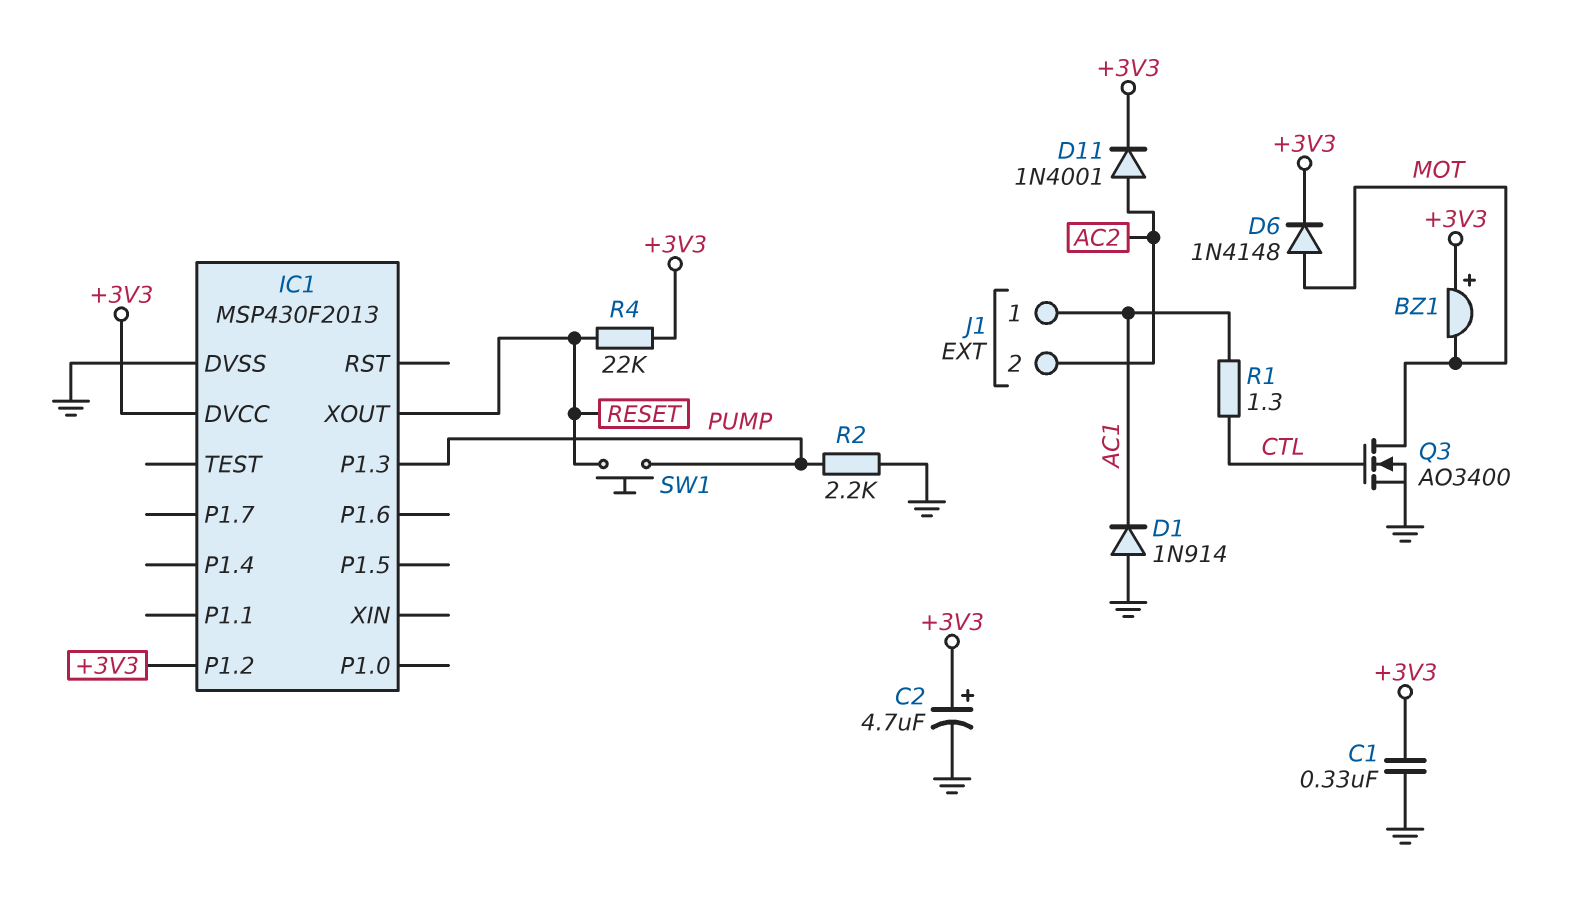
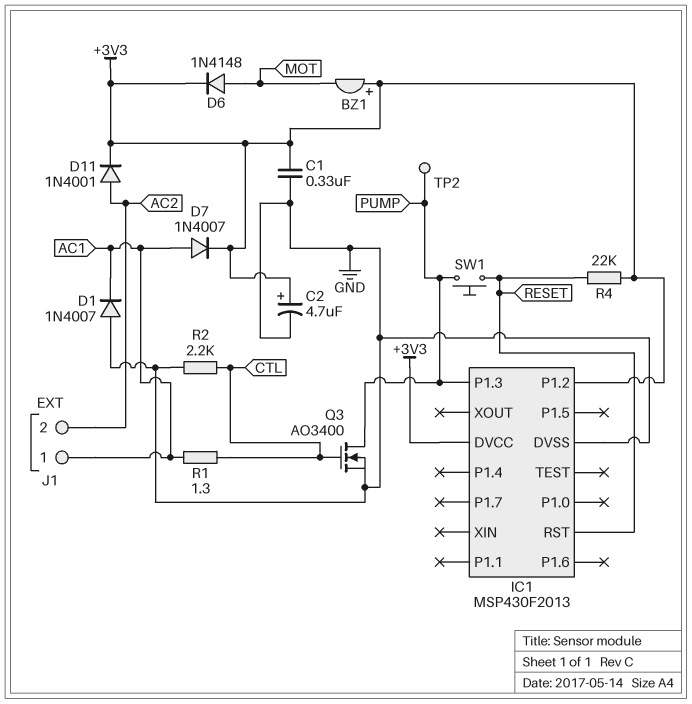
D1: diode 1N914 (A GND, K AC1) -> diode 1N4007 (A GND, K AC1)
D7: none -> diode 1N4007 (A AC1, K +3V3)
IC1 pin RST: none -> RESET
IC1 pin XOUT: RESET -> none
Q3: NMOS AO3400 (G CTL, D MOT, S GND) -> NMOS AO3400 (G CTL, D PUMP, S GND)
R2: 2.2k (GND, PUMP) -> 2.2k (CTL, GND)
TP2: none -> test point (PUMP)

